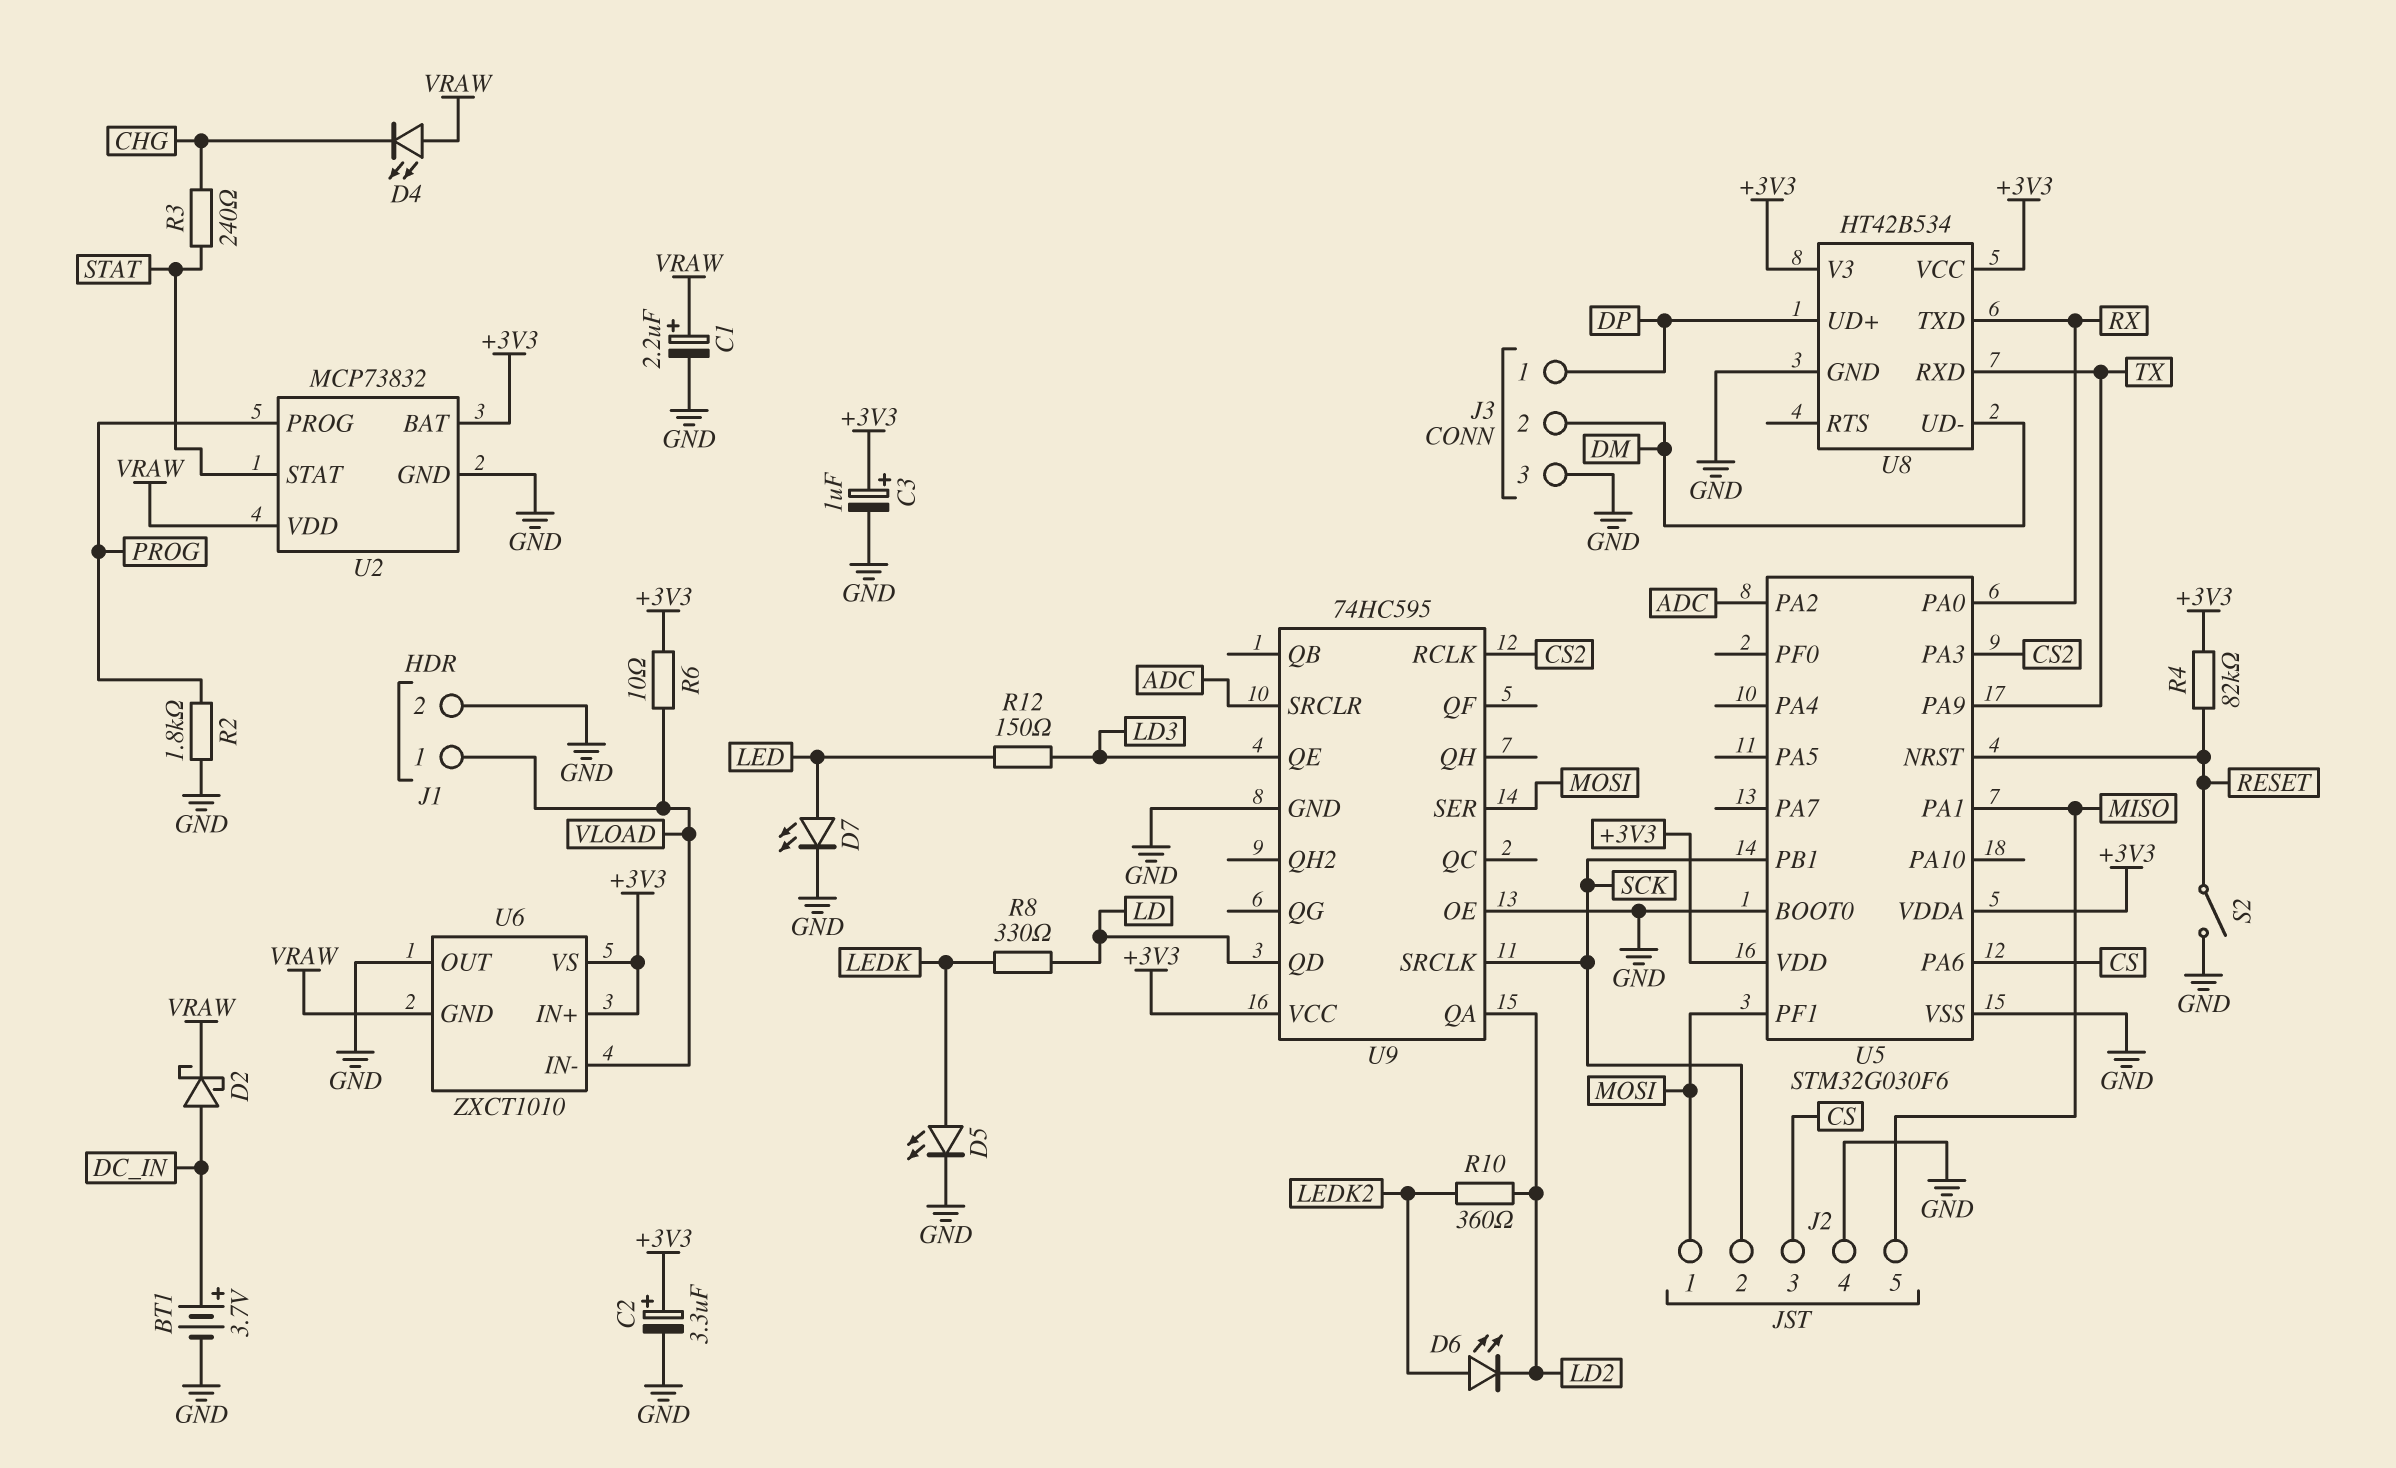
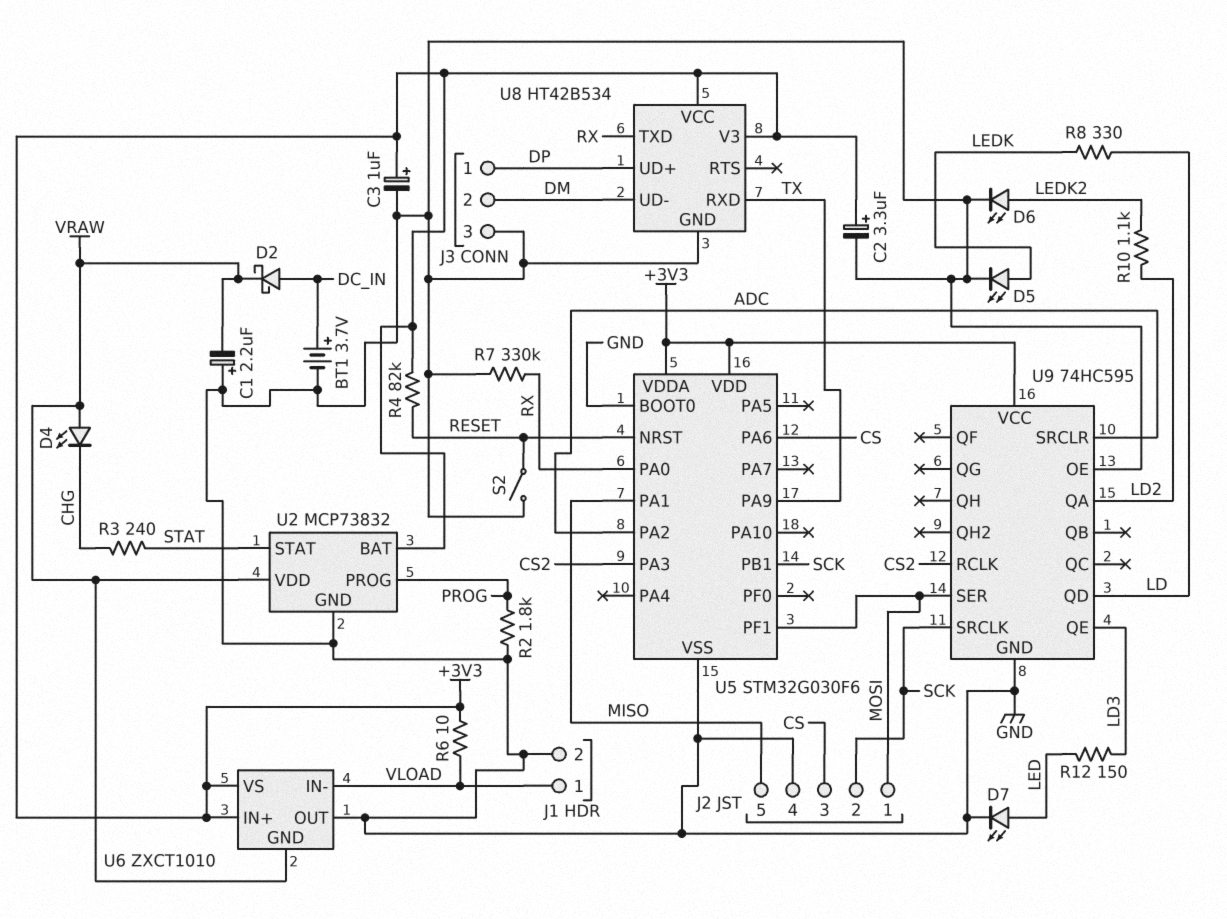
C1: 2.2uF (plus VRAW, minus GND) -> 2.2uF (plus GND, minus VRAW)
D6: LED (A LEDK2, K LD2) -> LED (A LEDK2, K GND)
R7: none -> 330k (GND, RX)
R10: 360 (LD2, LEDK2) -> 1.1k (LD2, LEDK2)

